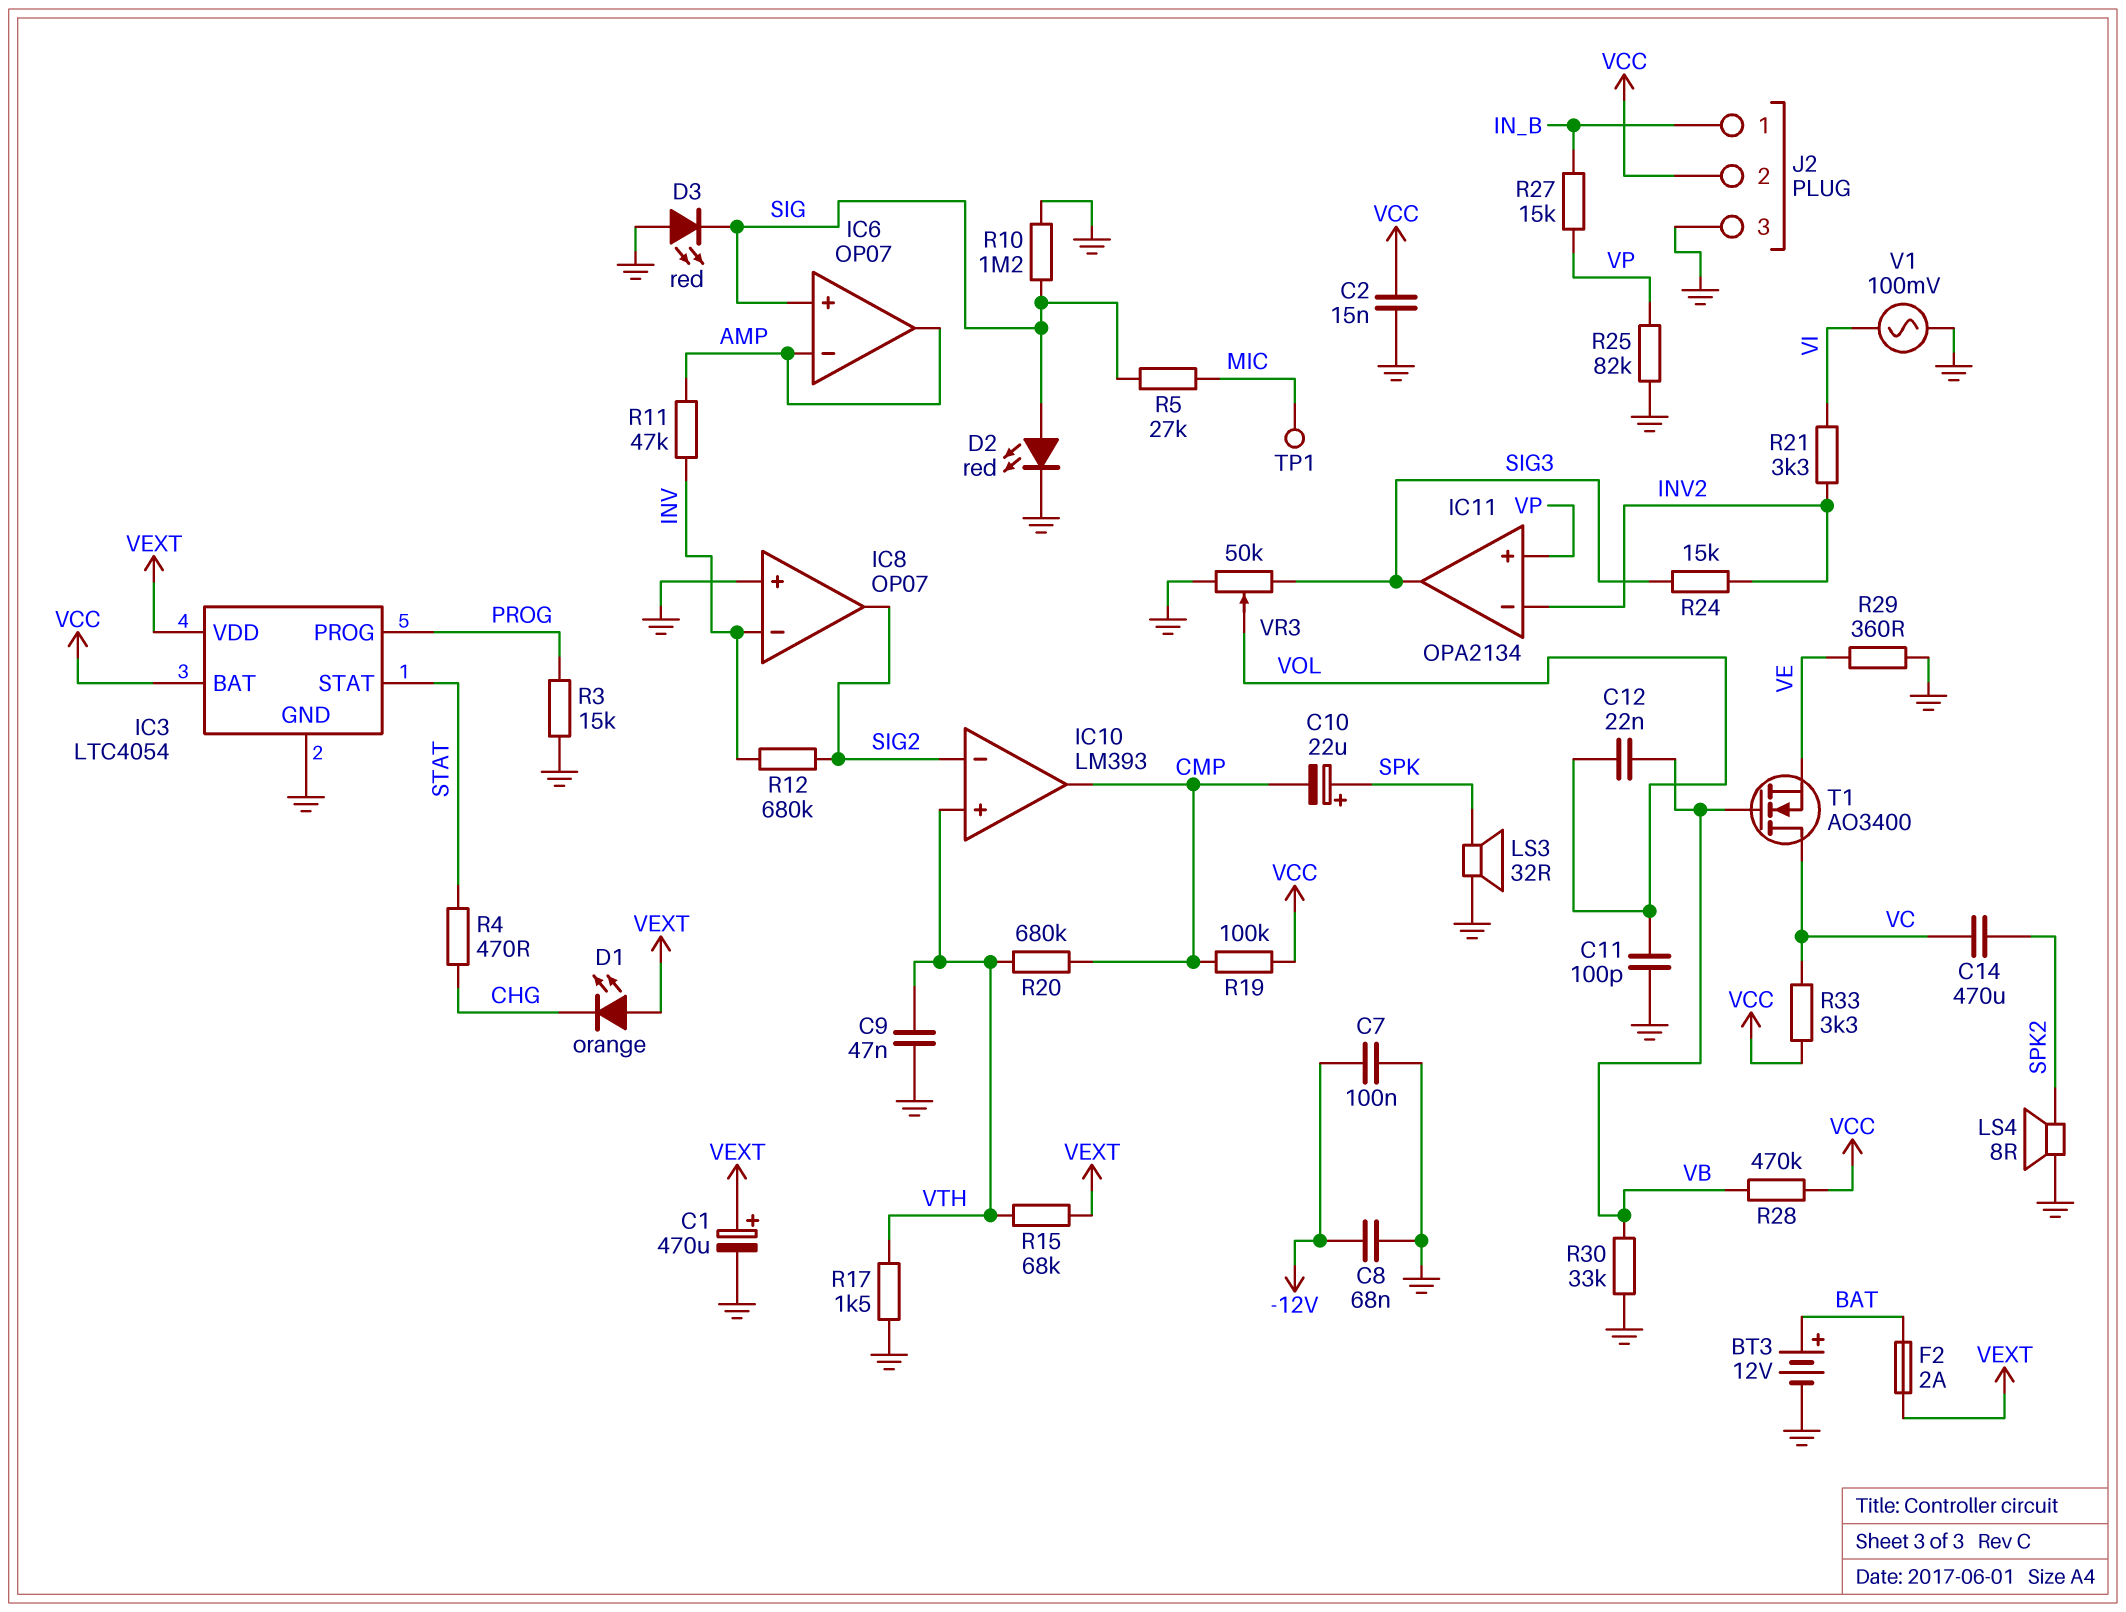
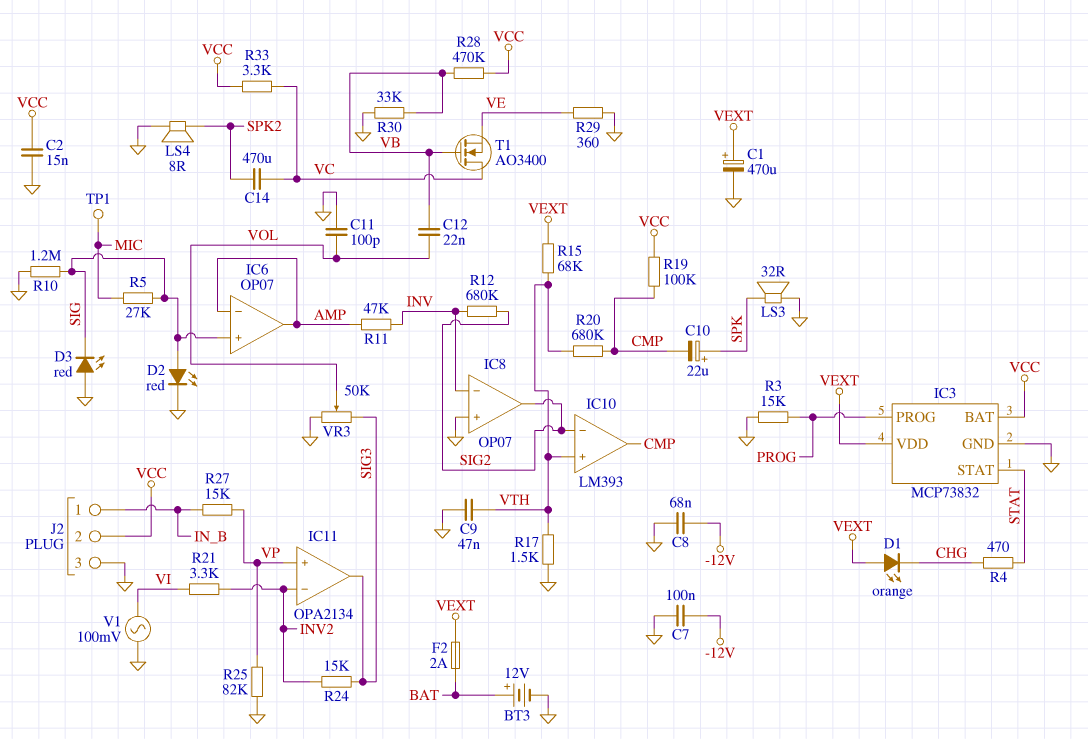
IC3: LTC4054 -> MCP73832

